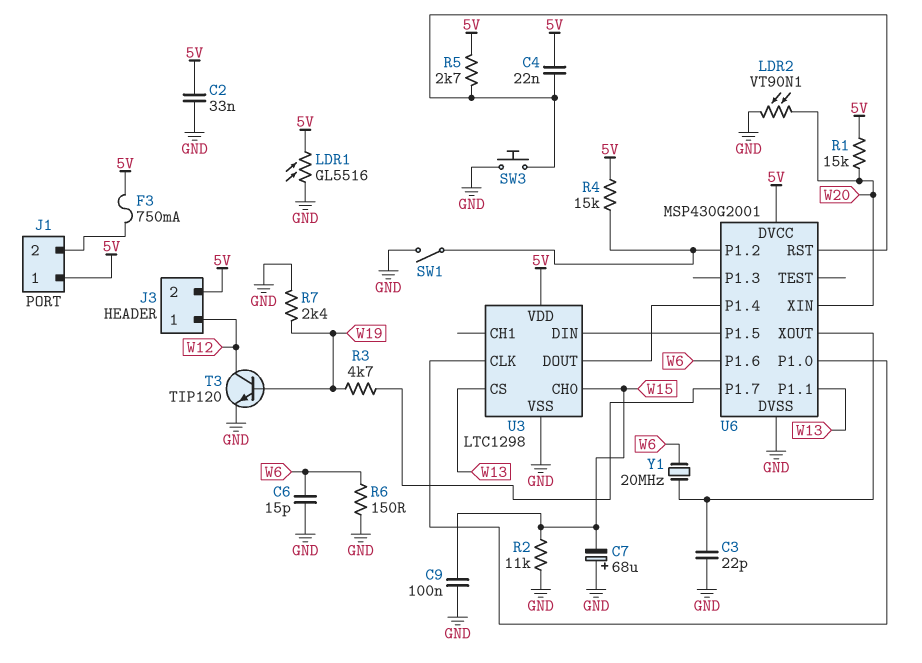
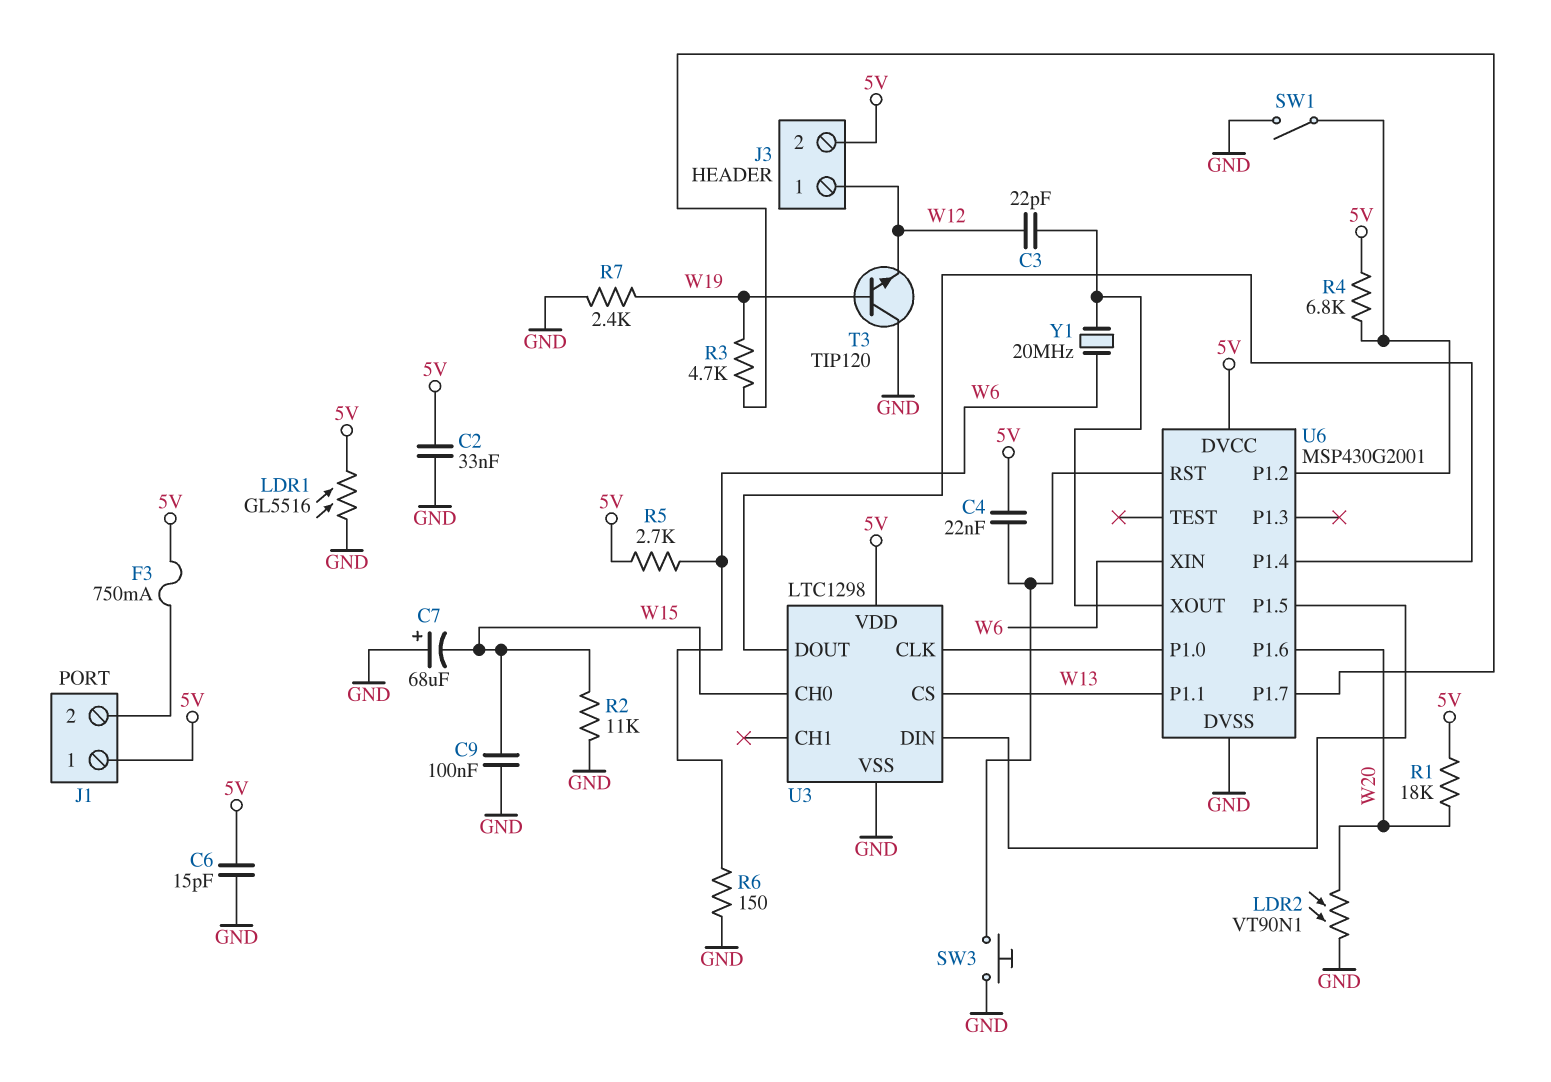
C3: 22pF (GND, U6/XOUT) -> 22pF (U6/XOUT, W12)
C6: 15pF (GND, W6) -> 15pF (5V, GND)
R1: 15k (5V, W20) -> 18k (5V, W20)
R4: 15k (5V, U6/P1.2) -> 6.8k (5V, U6/P1.2)
R5: 2.7k (5V, U6/RST) -> 2.7k (5V, W6)
T3: NPN TIP120 (B W19, C W12, E GND) -> NPN TIP120 (B W19, C GND, E W12)
U6 pin P1.6: W6 -> W20
U6 pin XIN: W20 -> W6

